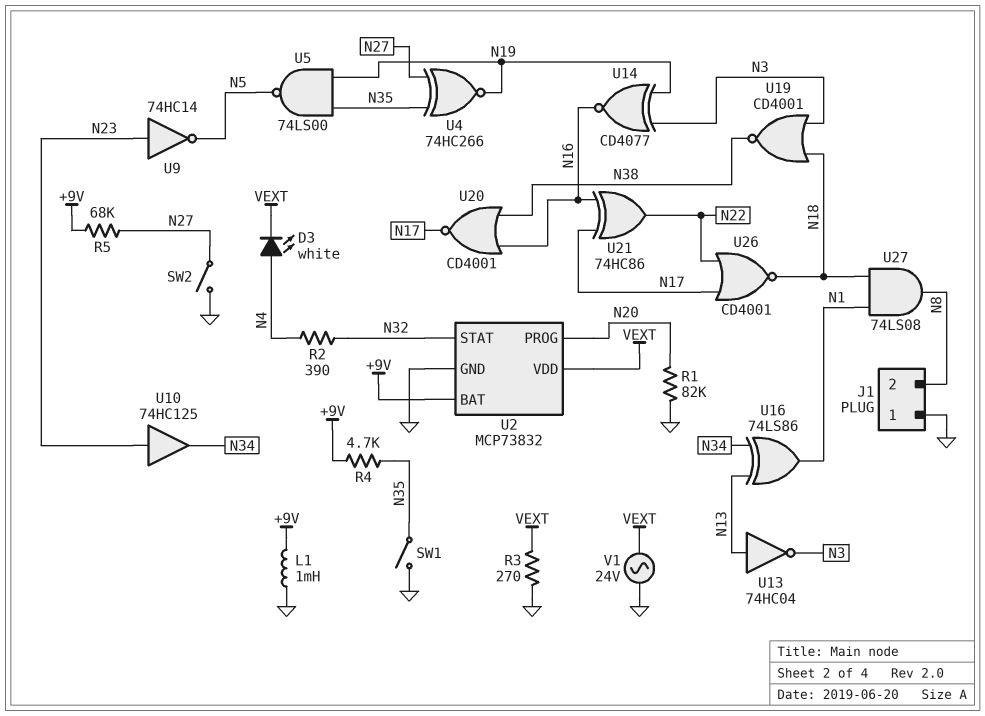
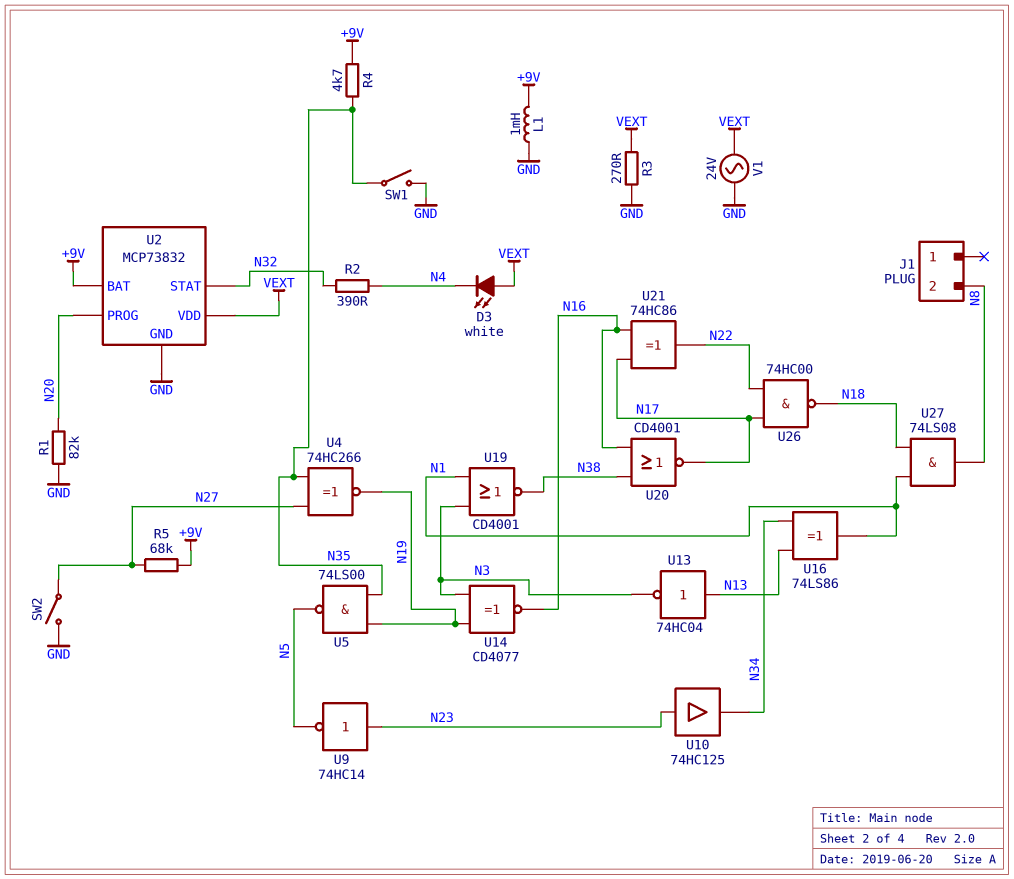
D3: LED white (A N4, K VEXT) -> LED white (A VEXT, K N4)
J1 pin 1: GND -> none
U19: NOR CD4001 (in N3, in N18, out N38) -> NOR CD4001 (in N1, in N3, out N38)
U26: NOR CD4001 (in N17, in N22, out N18) -> NAND 74HC00 (in N17, in N22, out N18)

